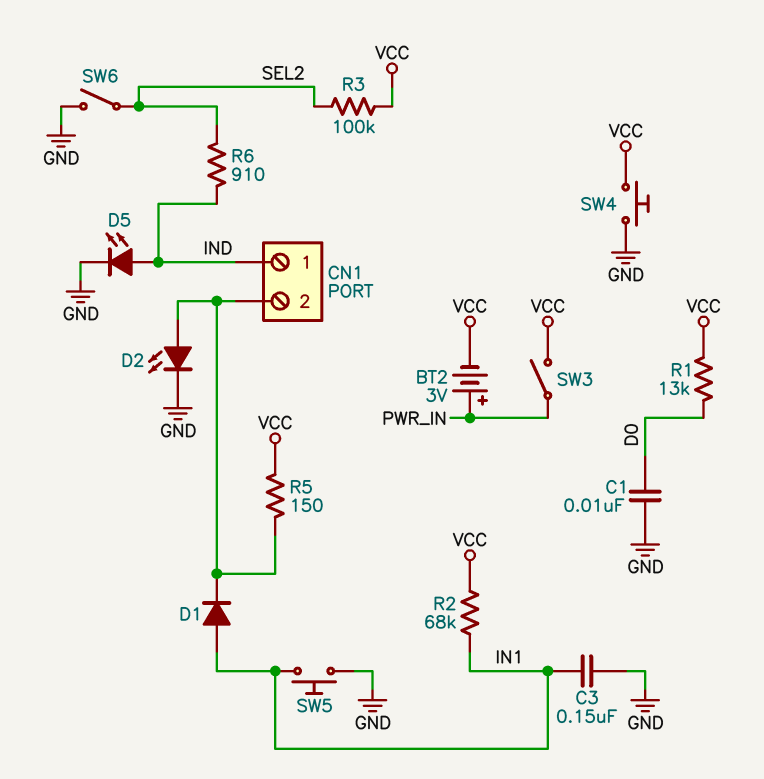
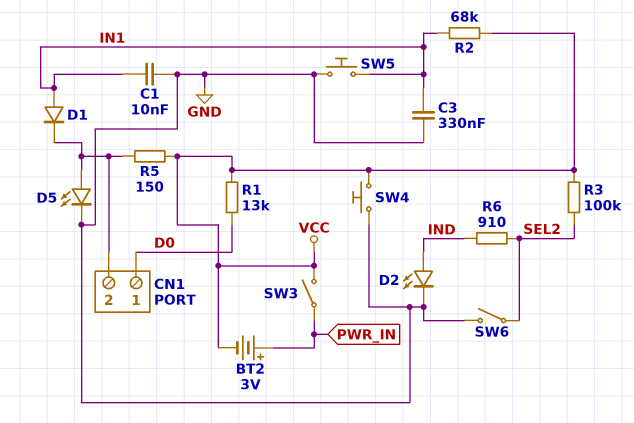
C1: 10nF (D0, GND) -> 10nF (GND, IN1)
C3: 150nF (GND, IN1) -> 330nF (GND, IN1)
CN1 pin 1: IND -> D0
D2: LED (A CN1/2, K GND) -> LED (A IND, K GND)
D5: LED (A IND, K GND) -> LED (A CN1/2, K GND)

